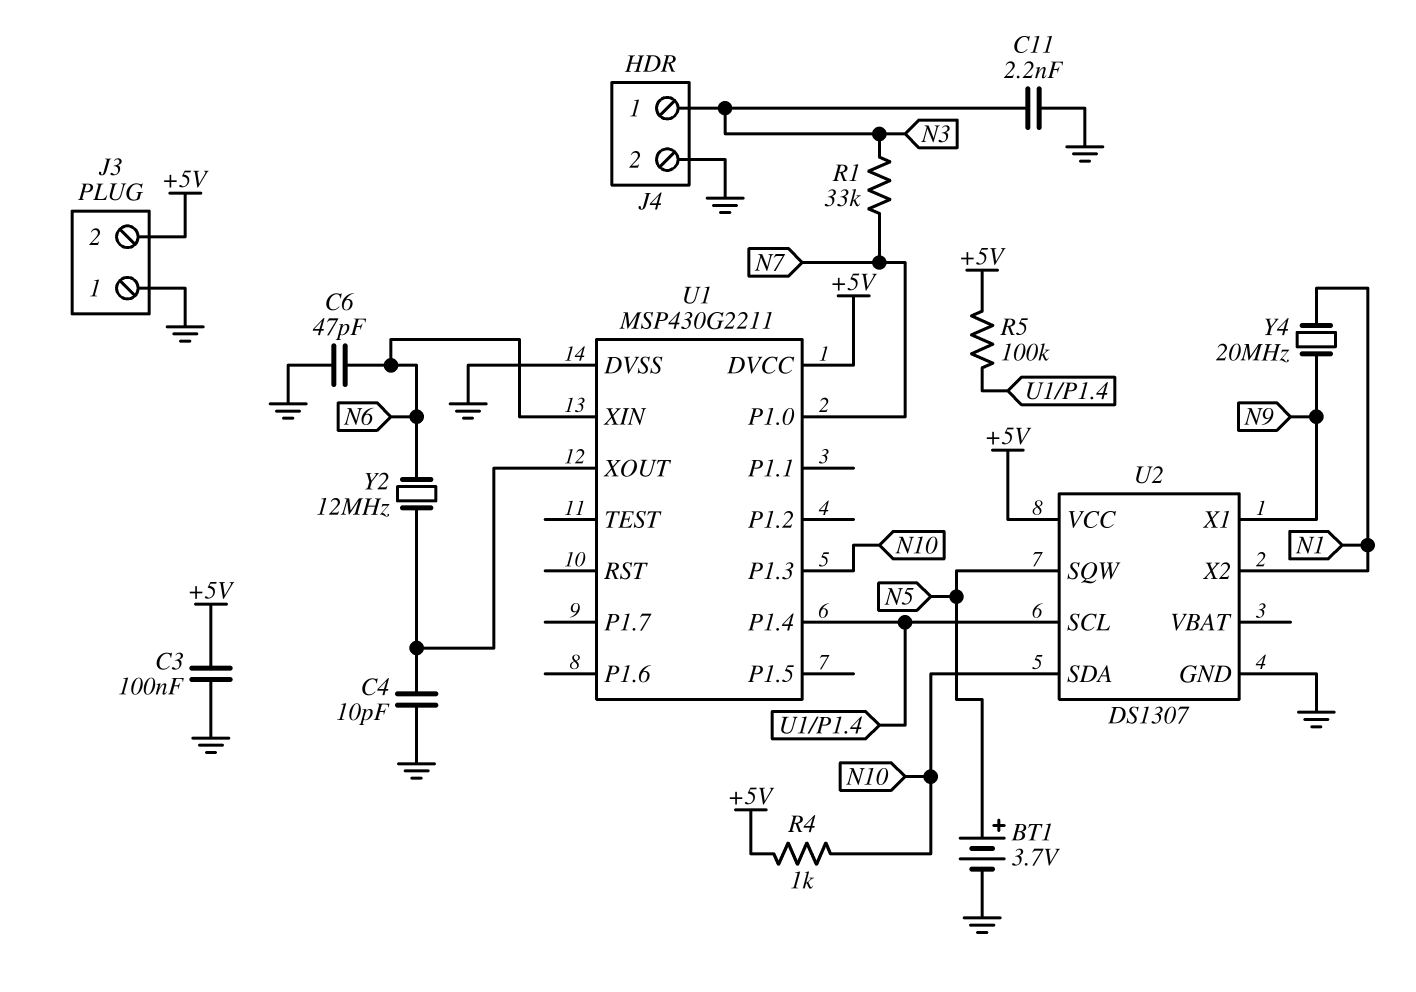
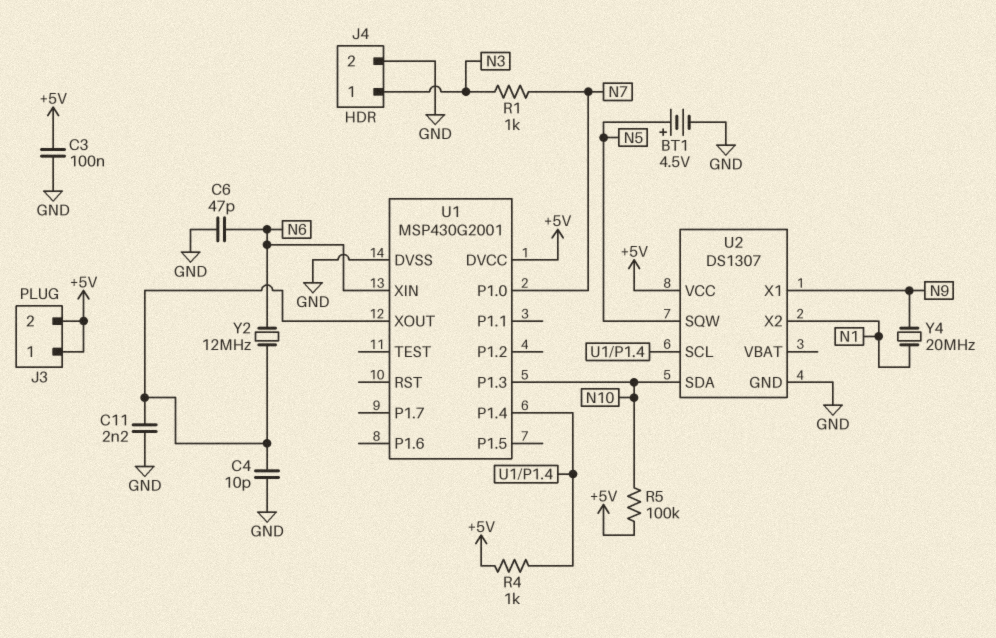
BT1: 3.7V (plus N5, minus GND) -> 4.5V (plus N5, minus GND)
C11: 2.2nF (GND, N3) -> 2.2nF (GND, U1/XOUT)
J3 pin 1: GND -> +5V
R1: 33k (N3, N7) -> 1k (N3, N7)
R4: 1k (+5V, N10) -> 1k (+5V, U1/P1.4)
R5: 100k (+5V, U1/P1.4) -> 100k (+5V, N10)
U1: MSP430G2211 -> MSP430G2001

